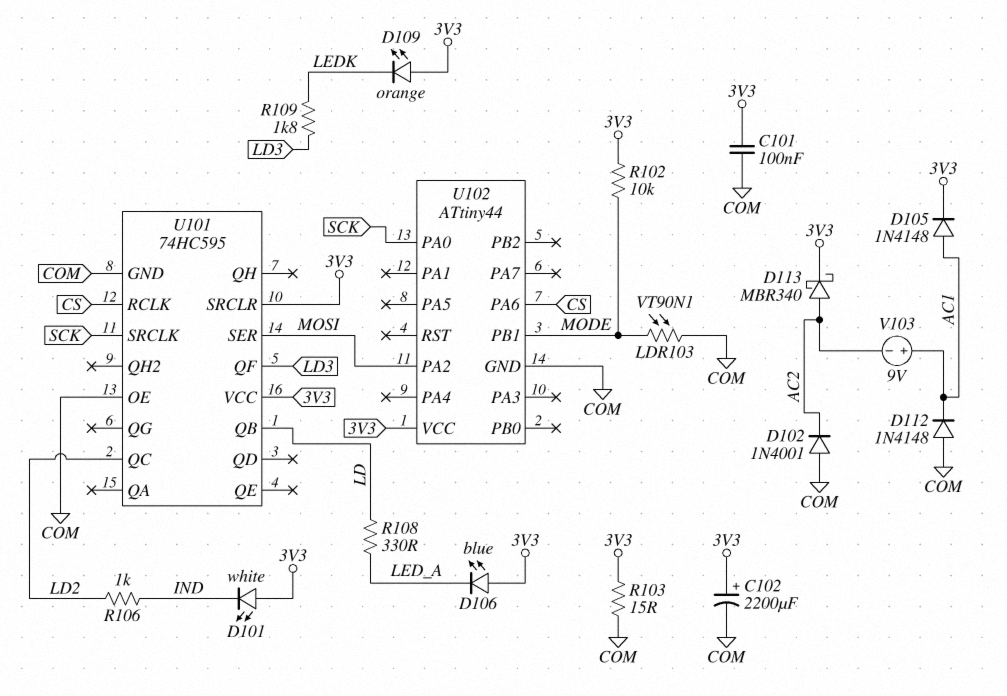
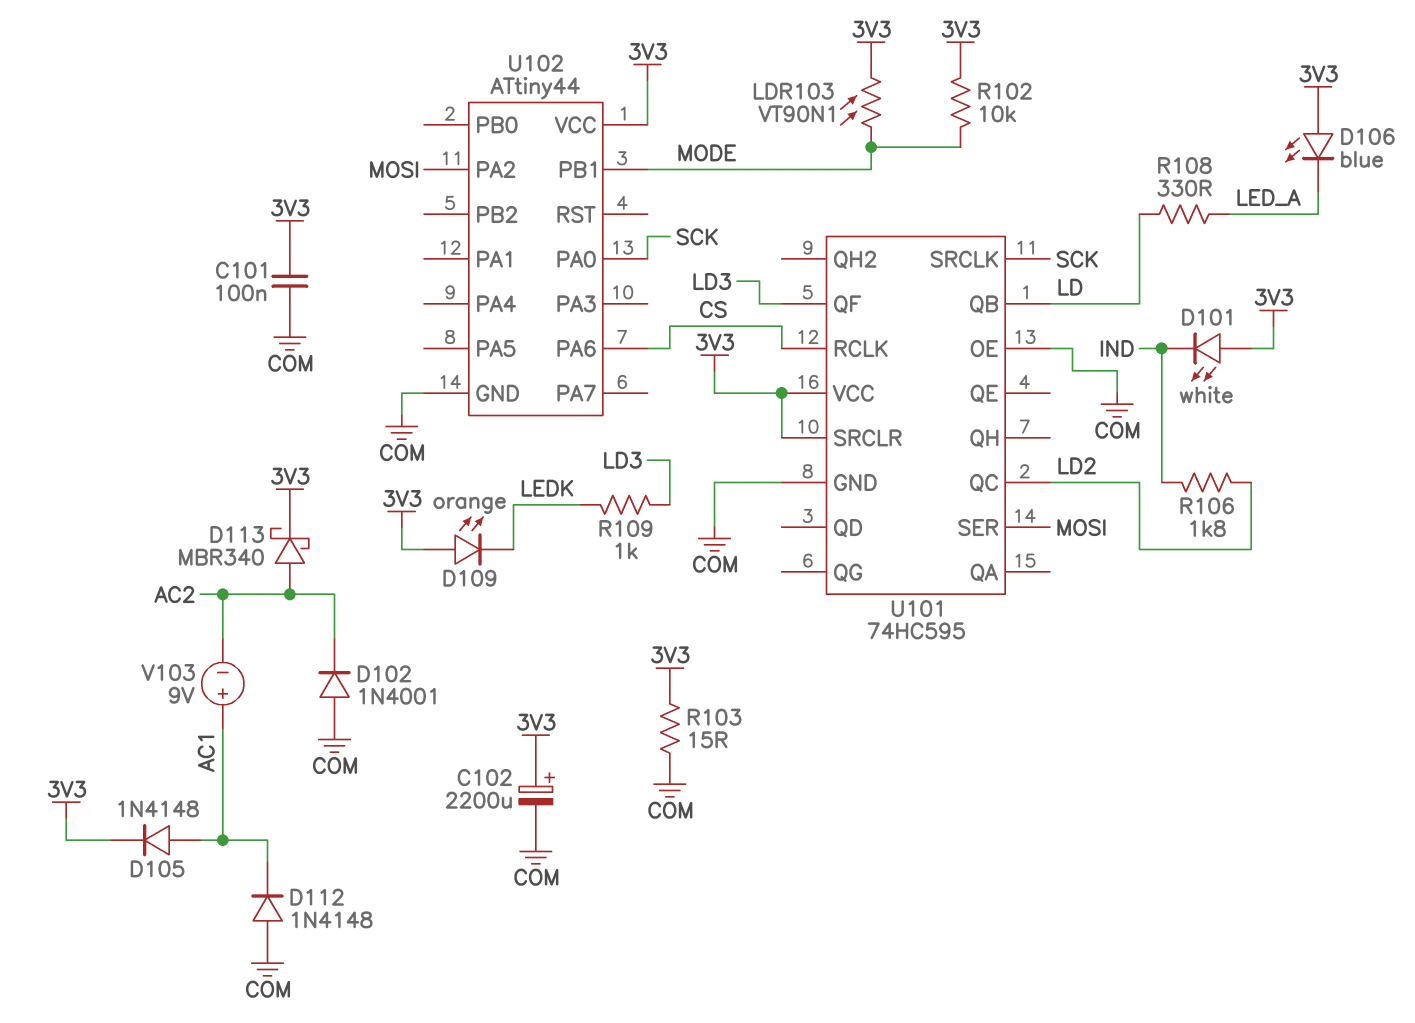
LDR103: VT90N1 (COM, MODE) -> VT90N1 (3V3, MODE)
R106: 1k (IND, LD2) -> 1.8k (IND, LD2)
R109: 1.8k (LD3, LEDK) -> 1k (LD3, LEDK)

